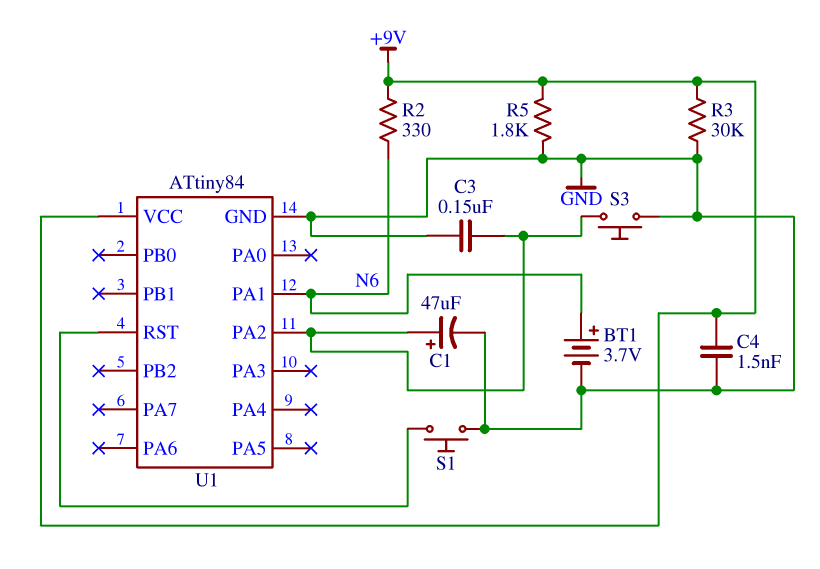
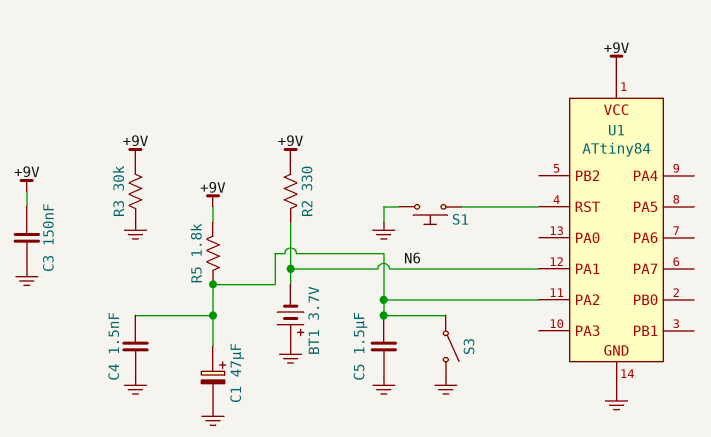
BT1: 3.7V (plus N6, minus GND) -> 3.7V (plus GND, minus N6)
C3: 150nF (GND, U1/PA2) -> 150nF (+9V, GND)
C4: 1.5nF (+9V, GND) -> 1.5nF (GND, U1/PA2)
C5: none -> 1.5uF (GND, U1/PA2)
R5: 1.8k (+9V, GND) -> 1.8k (+9V, U1/PA2)
S3: button (GND, U1/PA2) -> switch (GND, U1/PA2)

